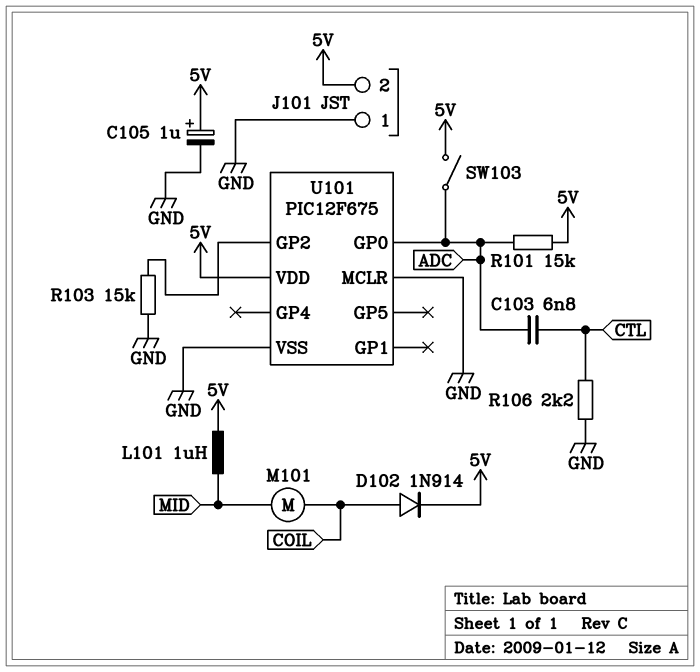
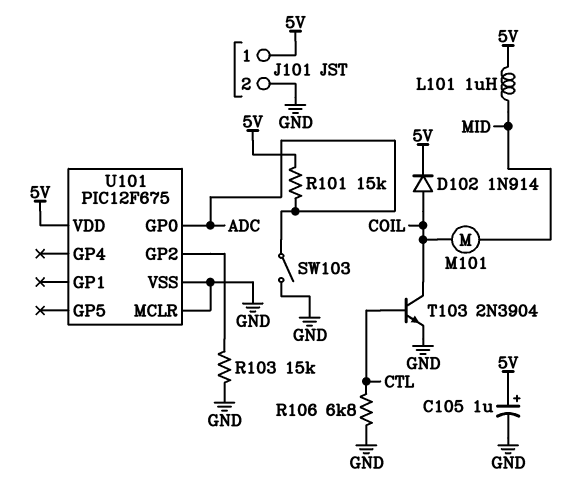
C103: 6.8nF (ADC, CTL) -> none
J101 pin 1: GND -> 5V
J101 pin 2: 5V -> GND
R106: 2.2k (CTL, GND) -> 6.8k (CTL, GND)
SW103: switch (5V, ADC) -> switch (ADC, GND)
T103: none -> NPN 2N3904 (B CTL, C COIL, E GND)

